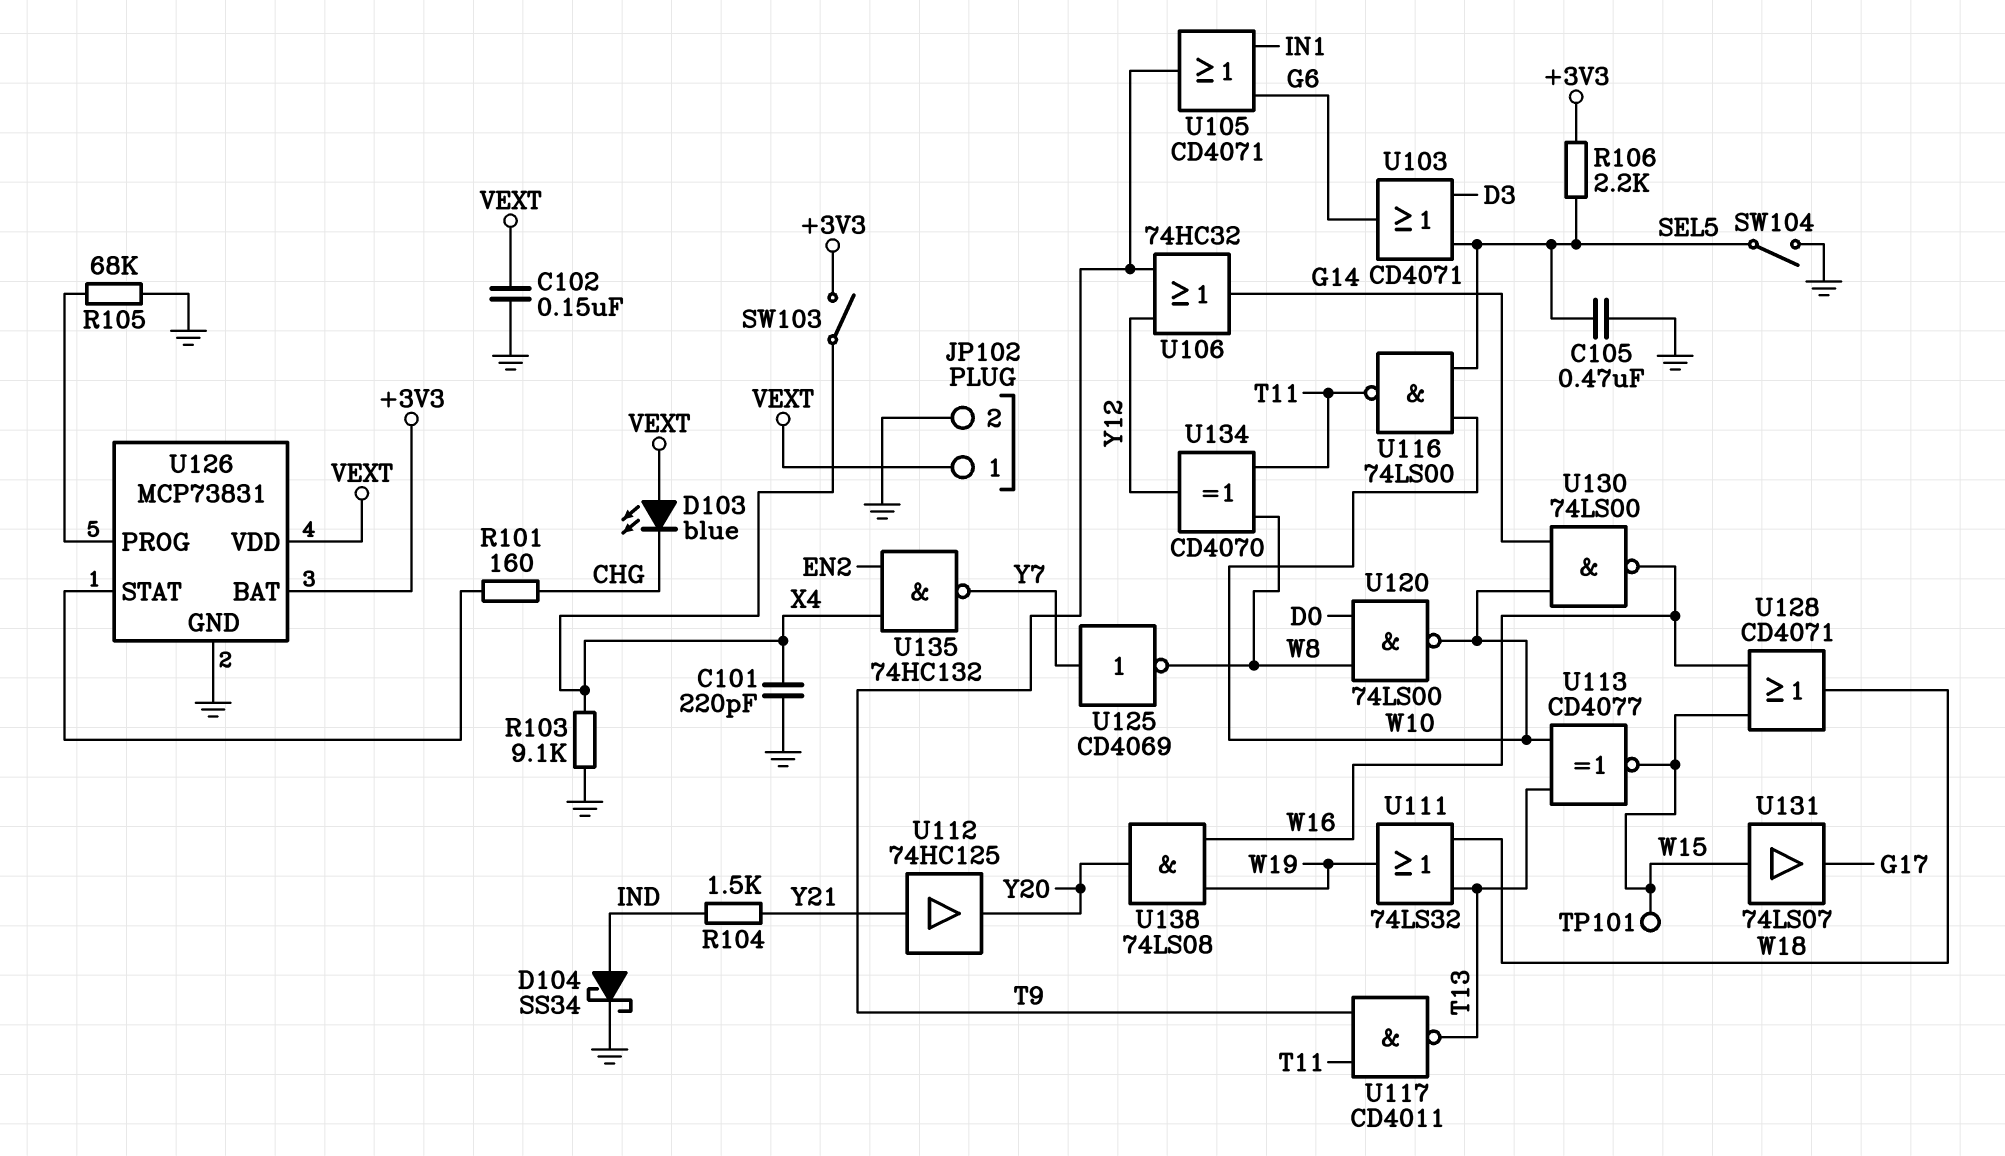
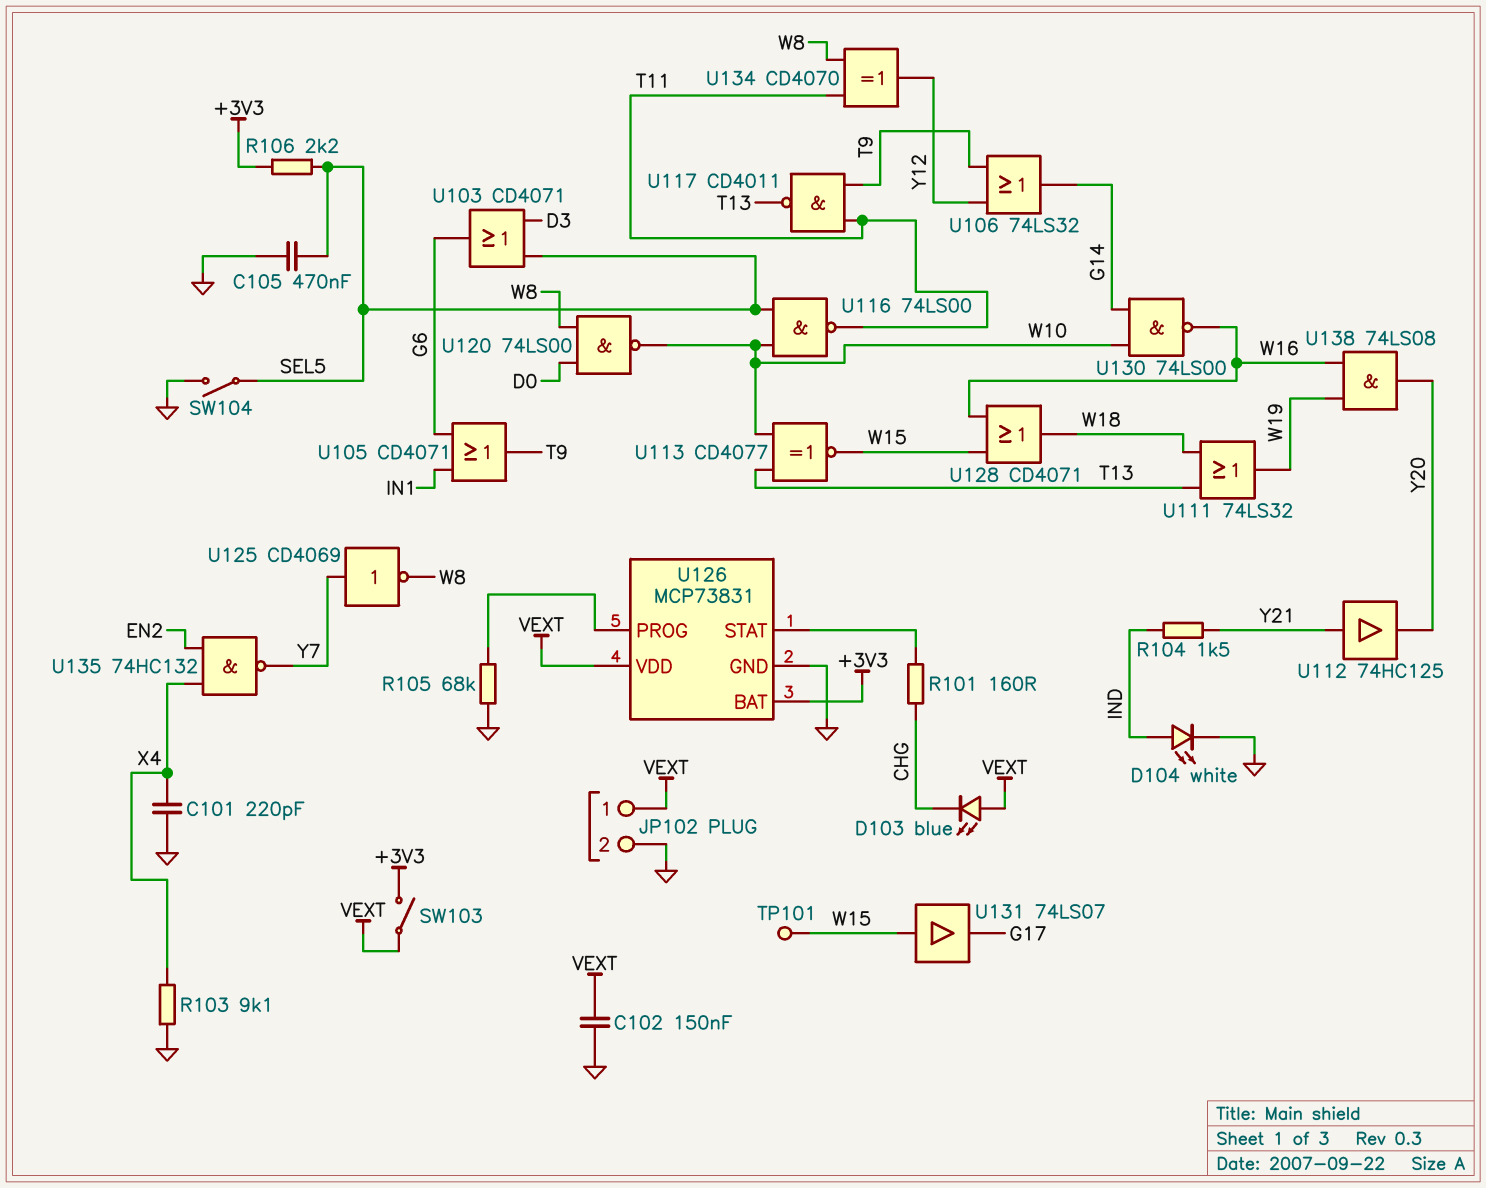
D104: schottky SS34 (A IND, K GND) -> LED white (A IND, K GND)
SW103: switch (+3V3, X4) -> switch (+3V3, VEXT)
U106: OR 74HC32 (in T9, in Y12, out G14) -> OR 74LS32 (in T9, in Y12, out G14)

